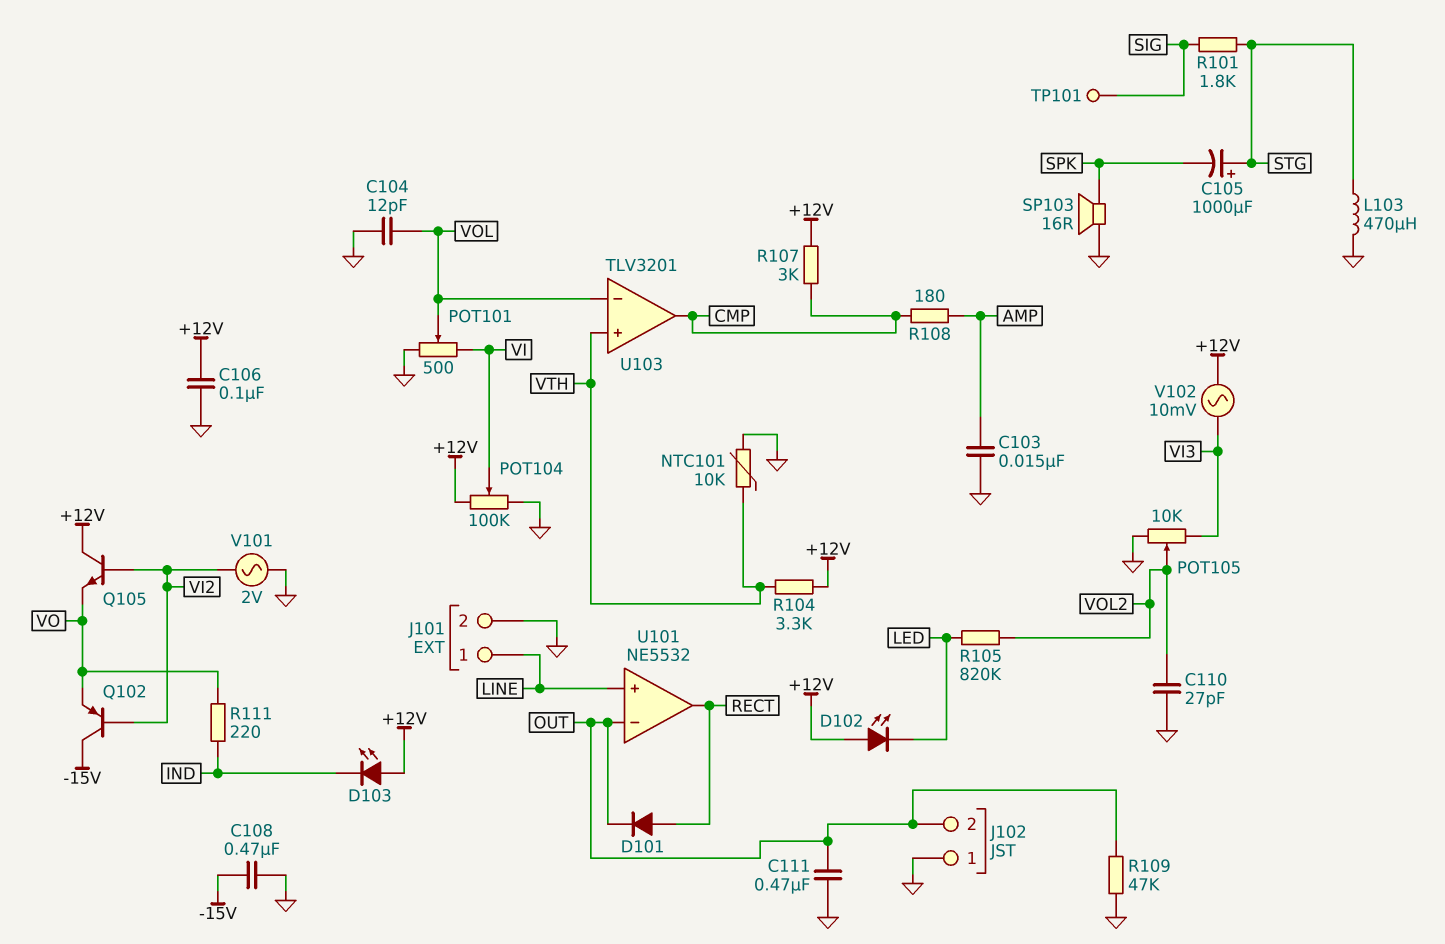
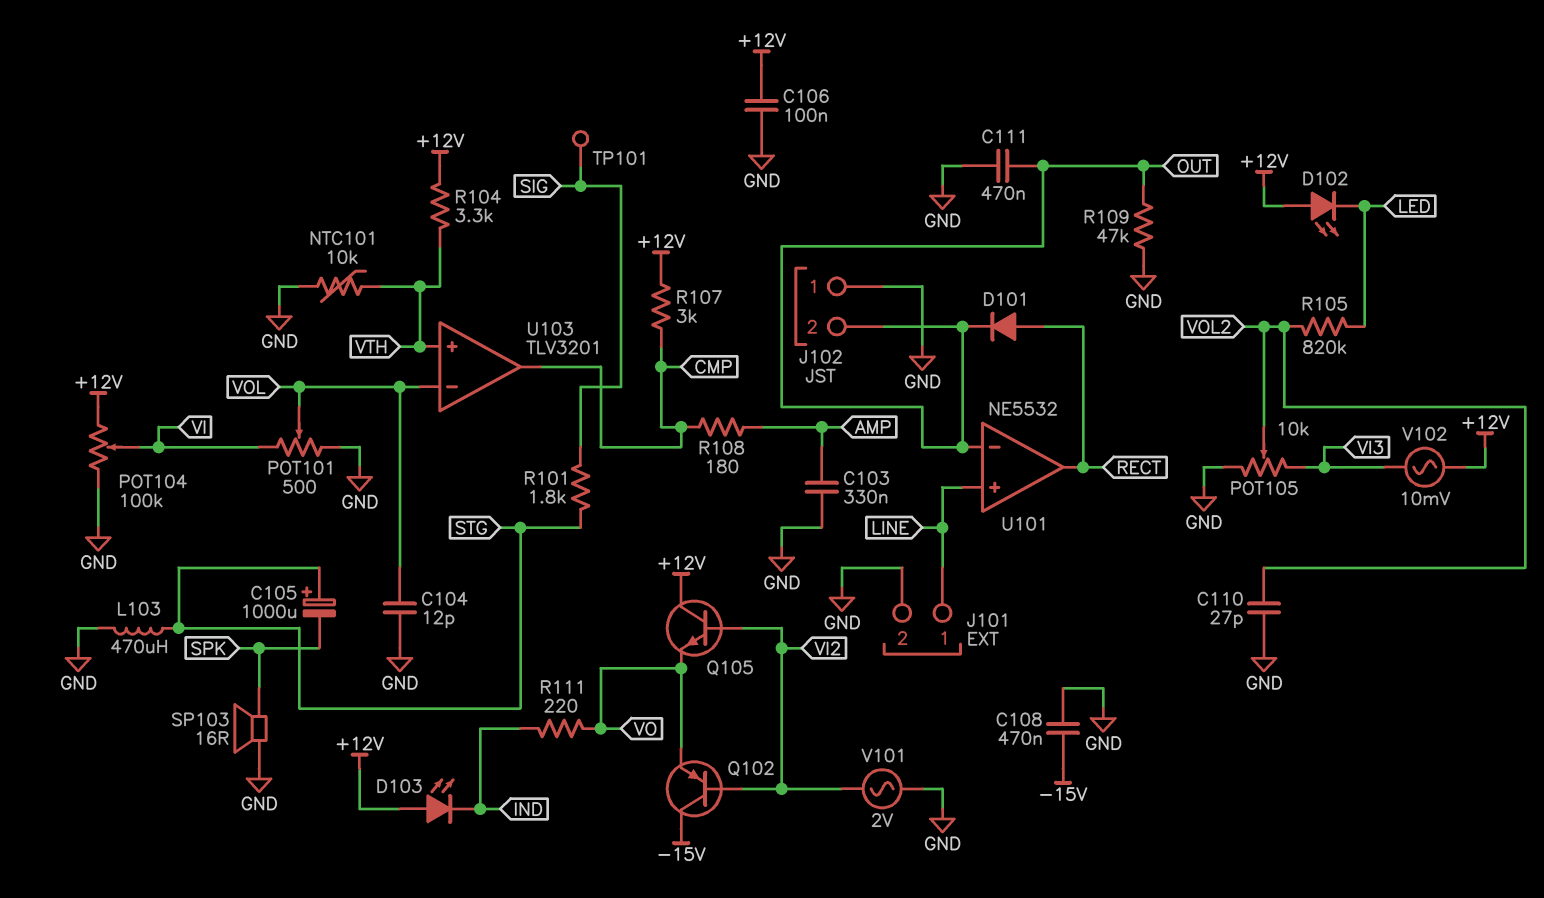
C103: 15nF (AMP, GND) -> 330nF (AMP, GND)

